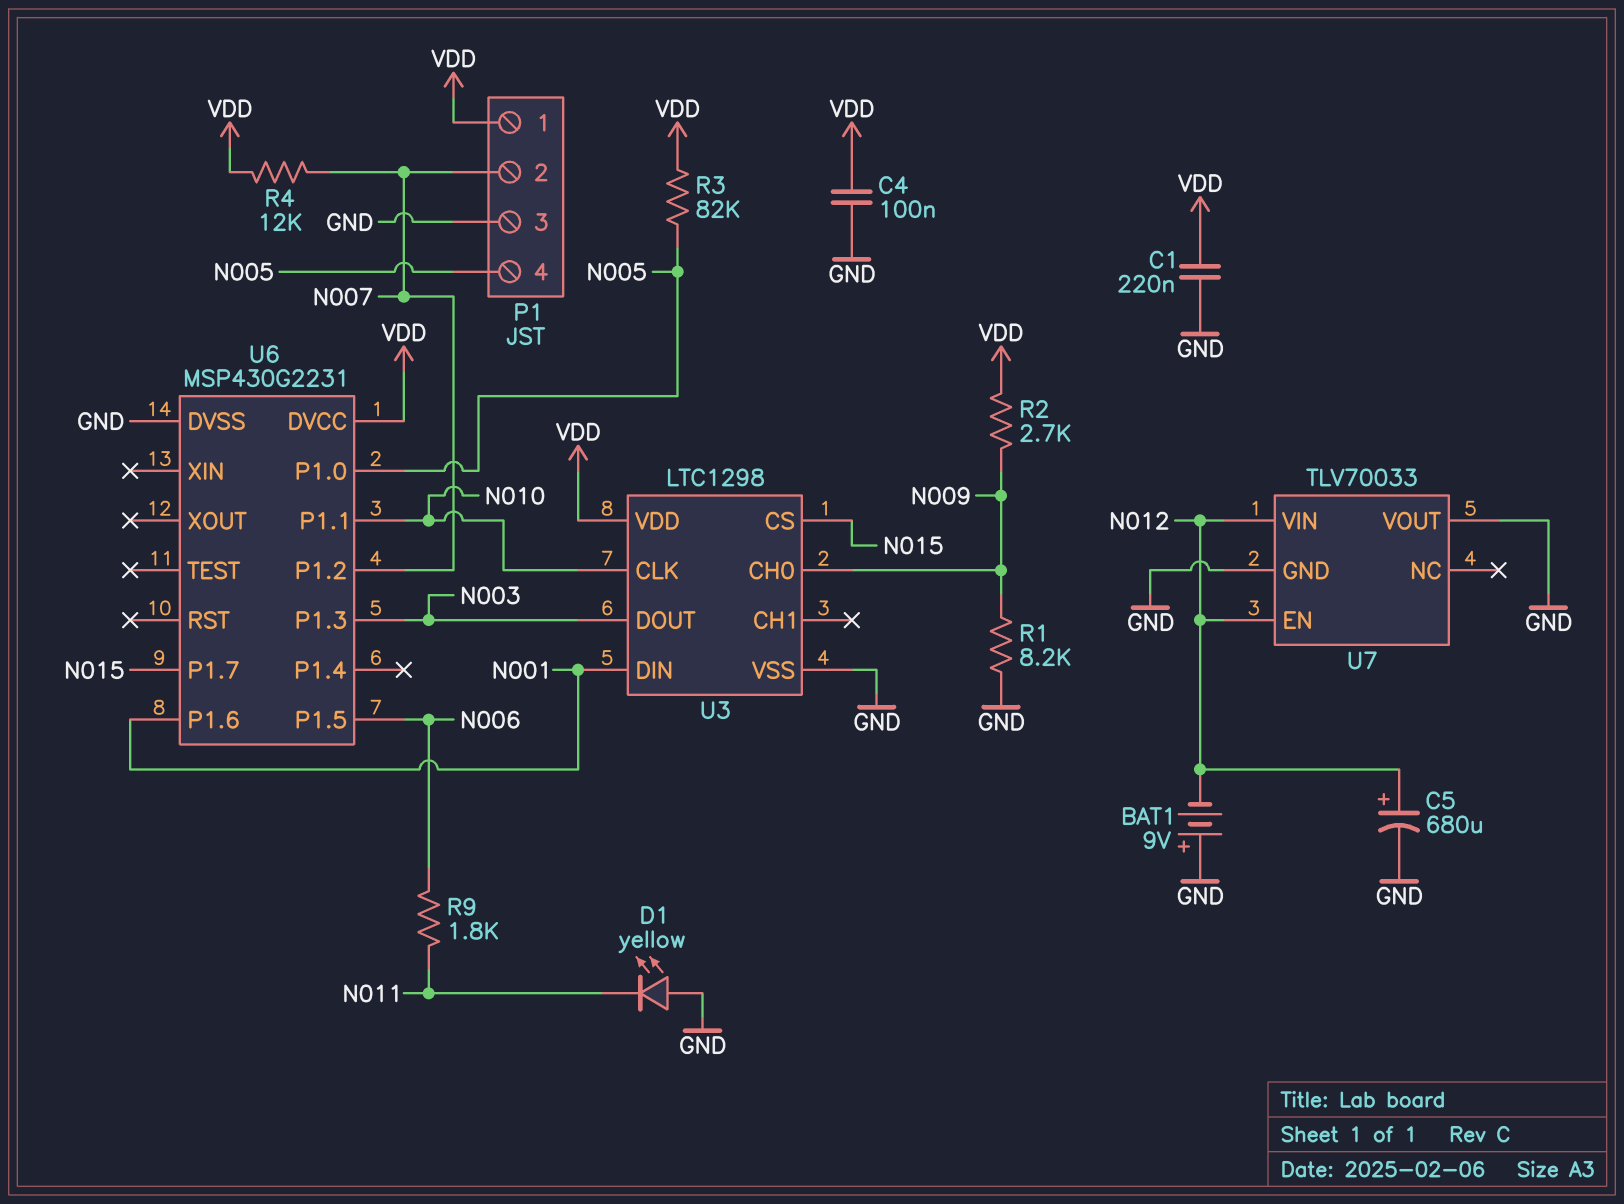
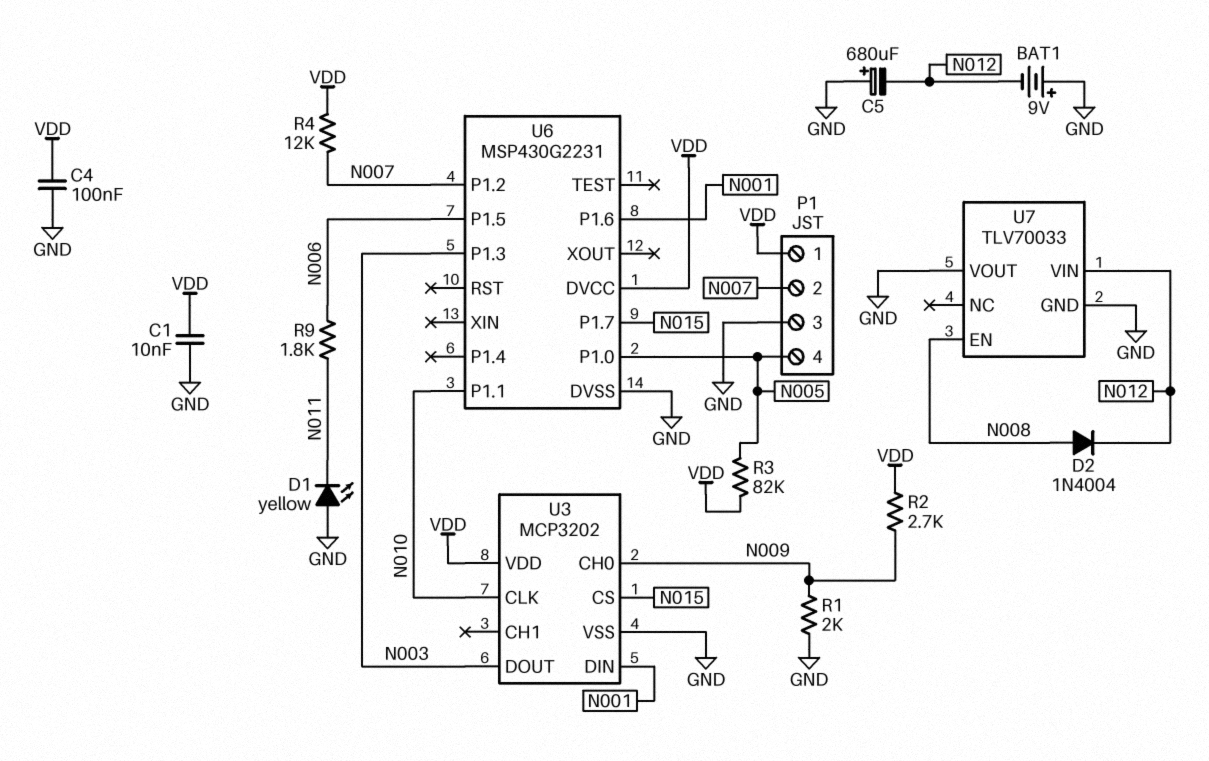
C1: 220nF (GND, VDD) -> 10nF (GND, VDD)
C5: 680uF (plus N012, minus GND) -> 680uF (plus GND, minus N012)
D2: none -> diode 1N4004 (A N008, K N012)
R1: 8.2k (GND, N009) -> 2k (GND, N009)
U3: LTC1298 -> MCP3202
U7 pin EN: N012 -> N008

